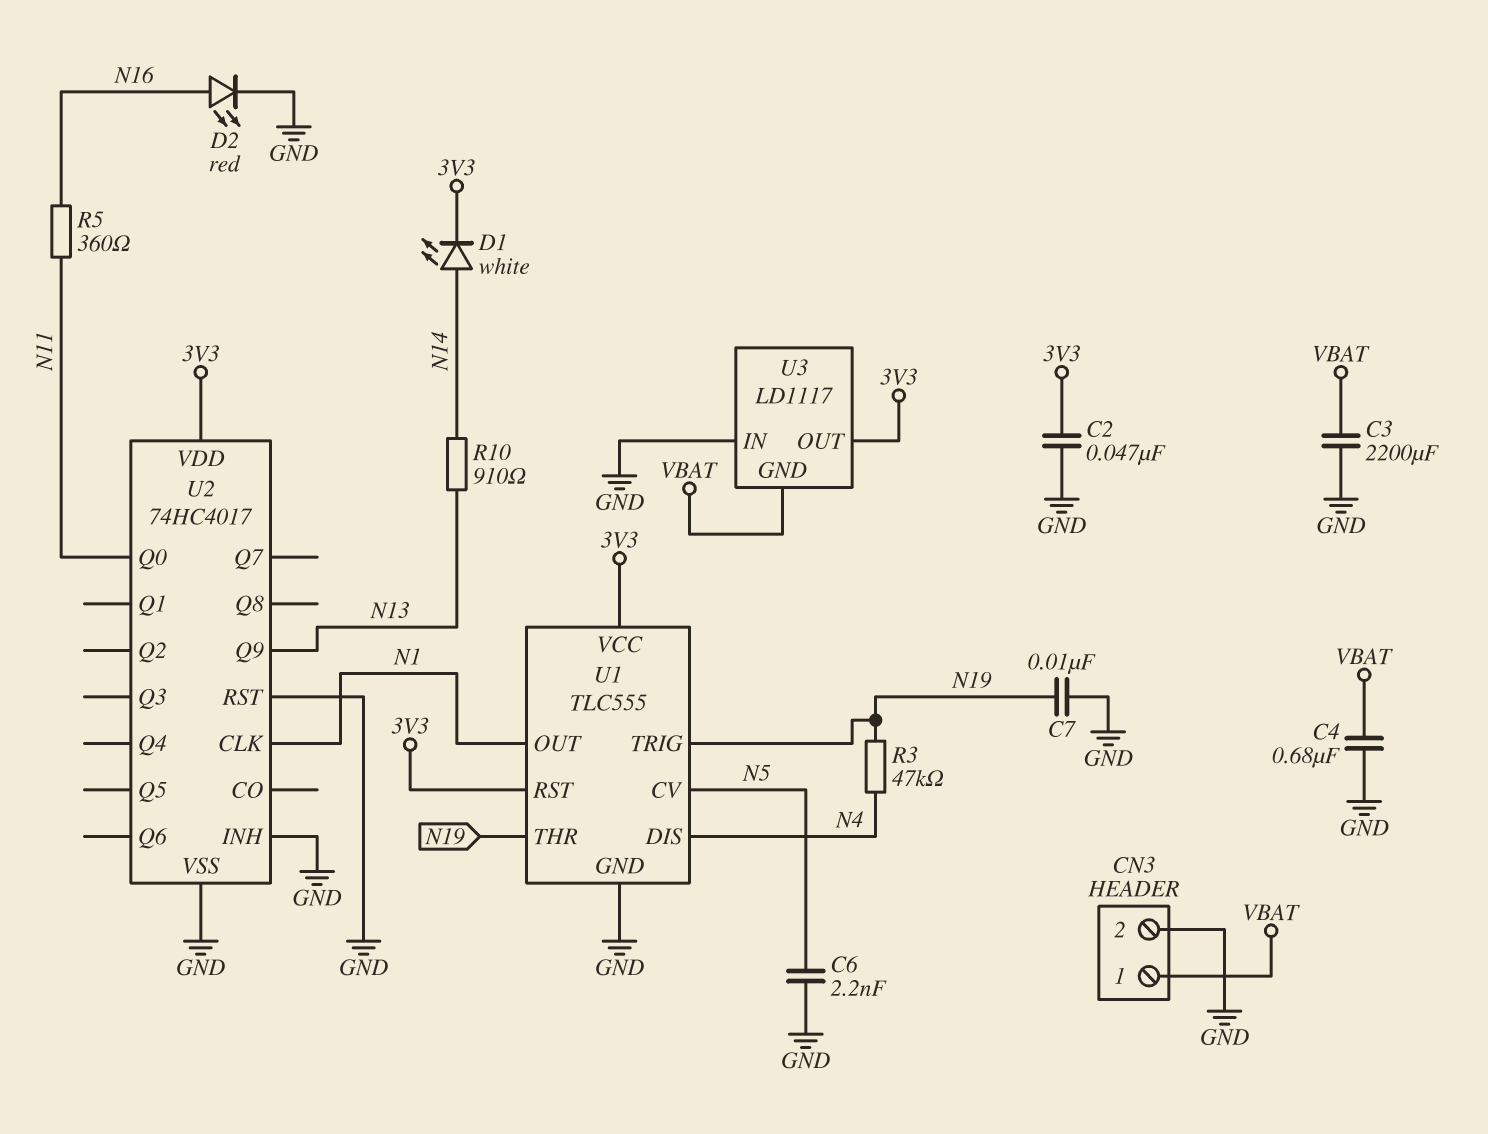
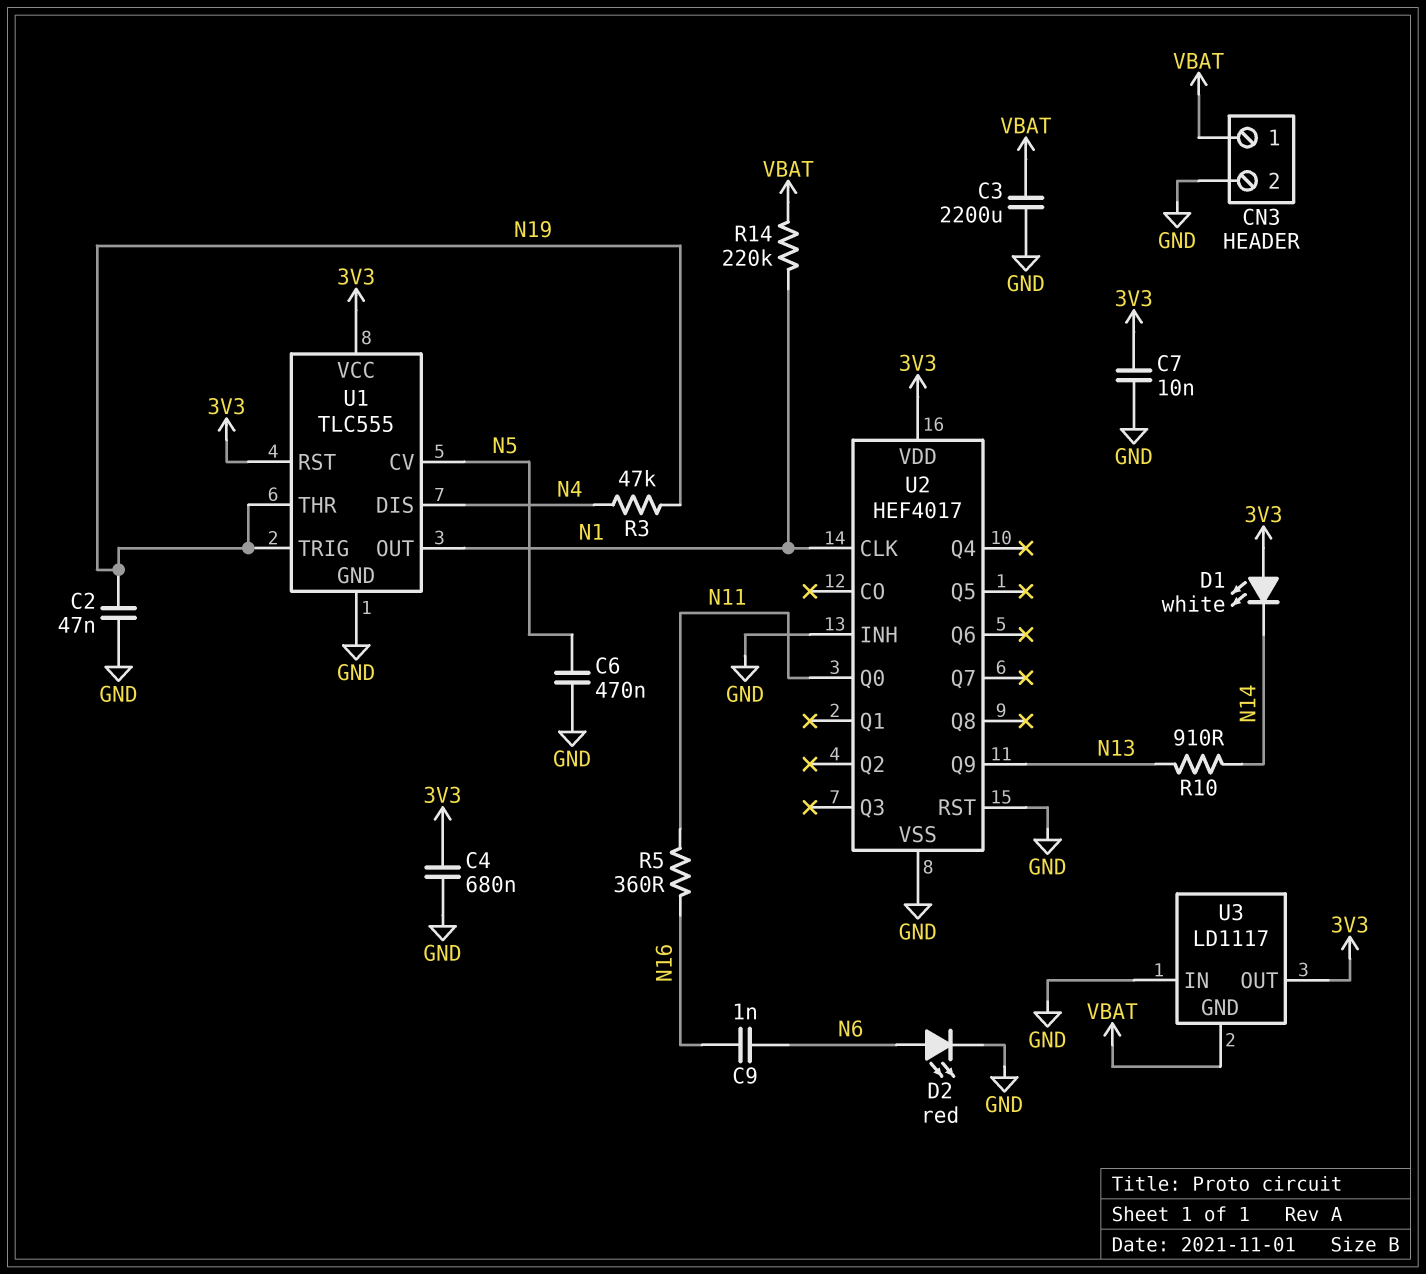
C2: 47nF (3V3, GND) -> 47nF (GND, N19)
C4: 680nF (GND, VBAT) -> 680nF (3V3, GND)
C6: 2.2nF (GND, N5) -> 470nF (GND, N5)
C7: 10nF (GND, N19) -> 10nF (3V3, GND)
C9: none -> 1nF (N6, N16)
D1: LED white (A N14, K 3V3) -> LED white (A 3V3, K N14)
D2: LED red (A N16, K GND) -> LED red (A N6, K GND)
R14: none -> 220k (N1, VBAT)
U2: 74HC4017 -> HEF4017

